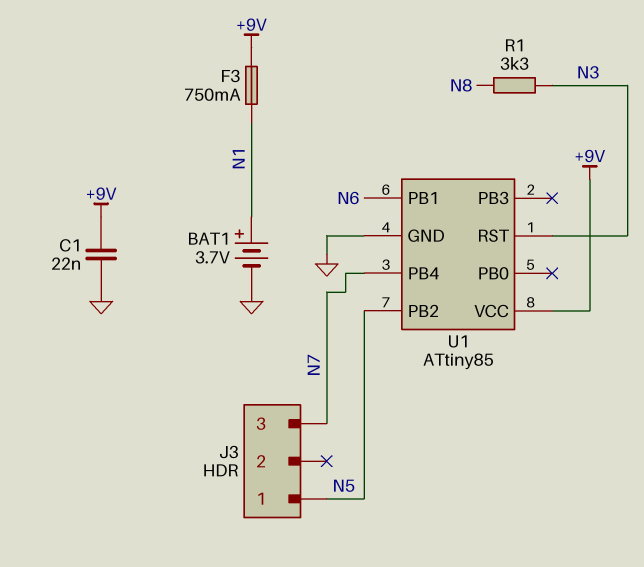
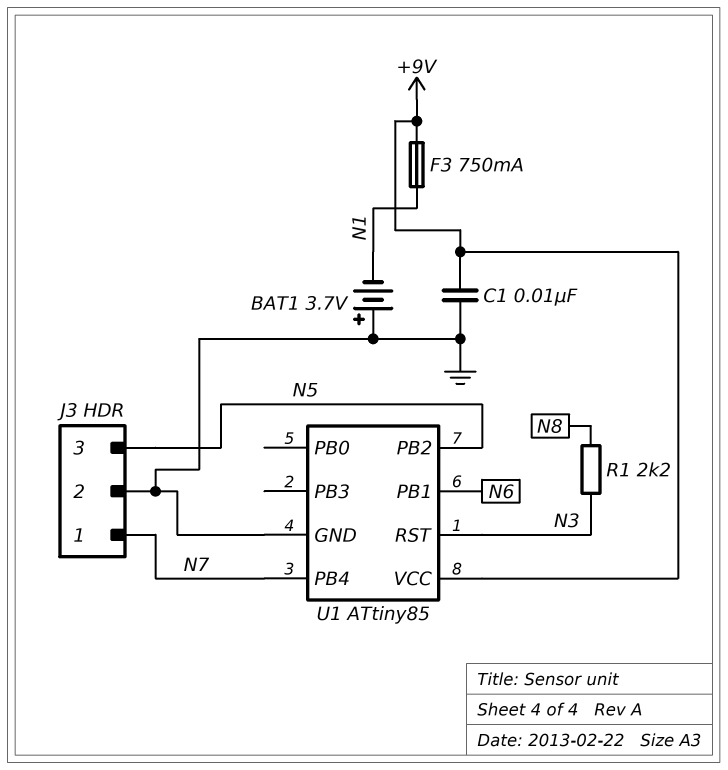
BAT1: 3.7V (plus N1, minus GND) -> 3.7V (plus GND, minus N1)
C1: 22nF (+9V, GND) -> 10nF (+9V, GND)
J3 pin 1: N5 -> N7
J3 pin 2: none -> GND
J3 pin 3: N7 -> N5
R1: 3.3k (N3, N8) -> 2.2k (N3, N8)

